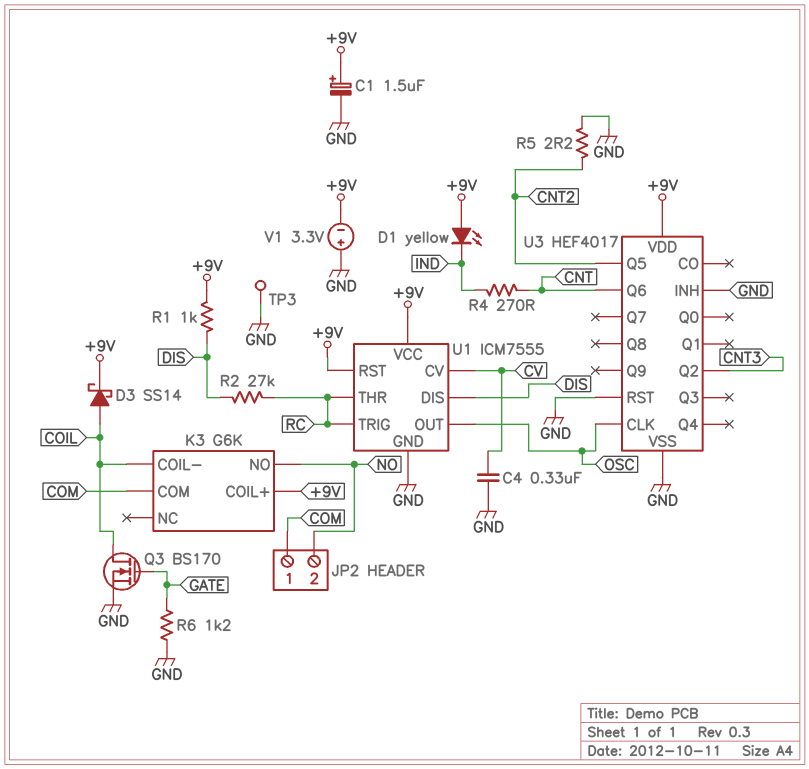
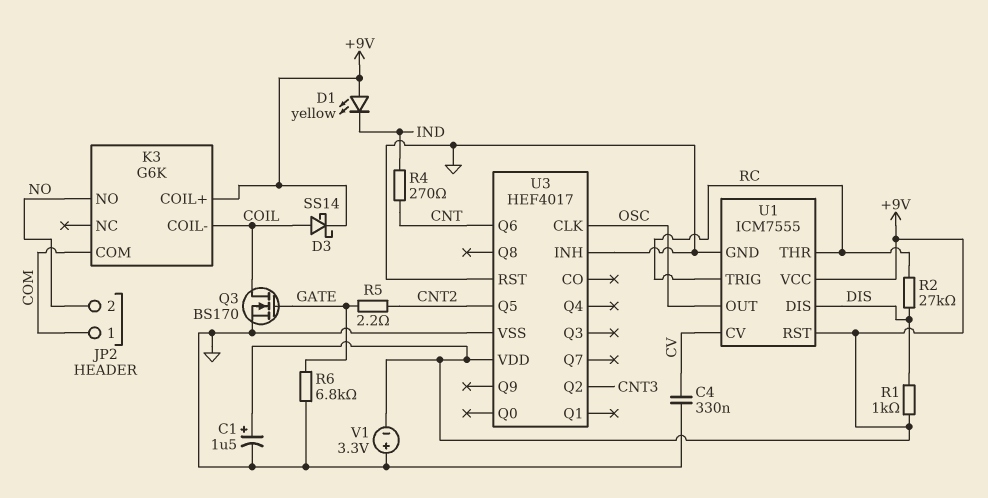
R5: 2.2 (CNT2, GND) -> 2.2 (CNT2, GATE)
R6: 1.2k (GATE, GND) -> 6.8k (GATE, GND)
TP3: test point (GND) -> none

